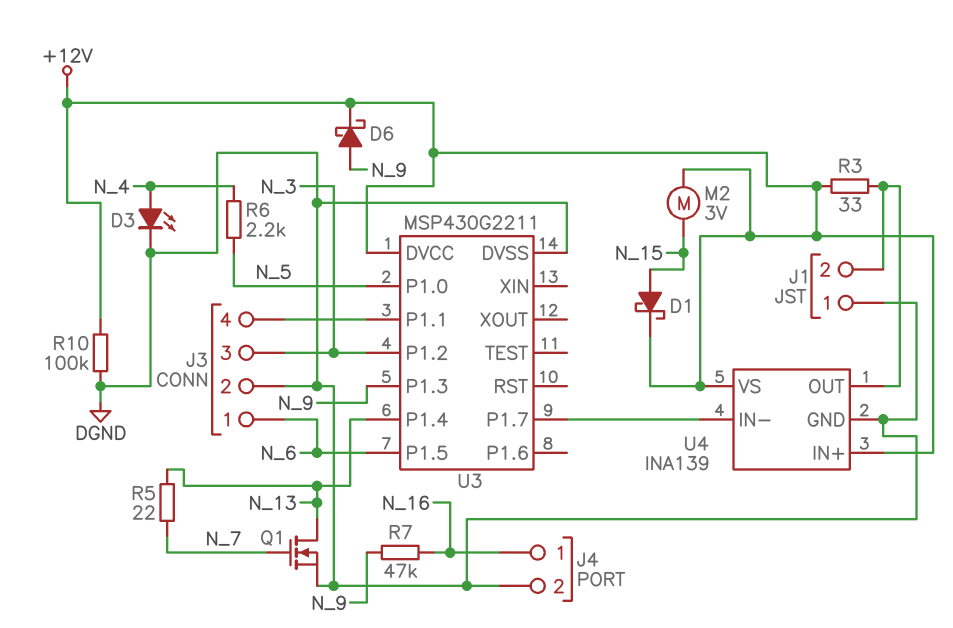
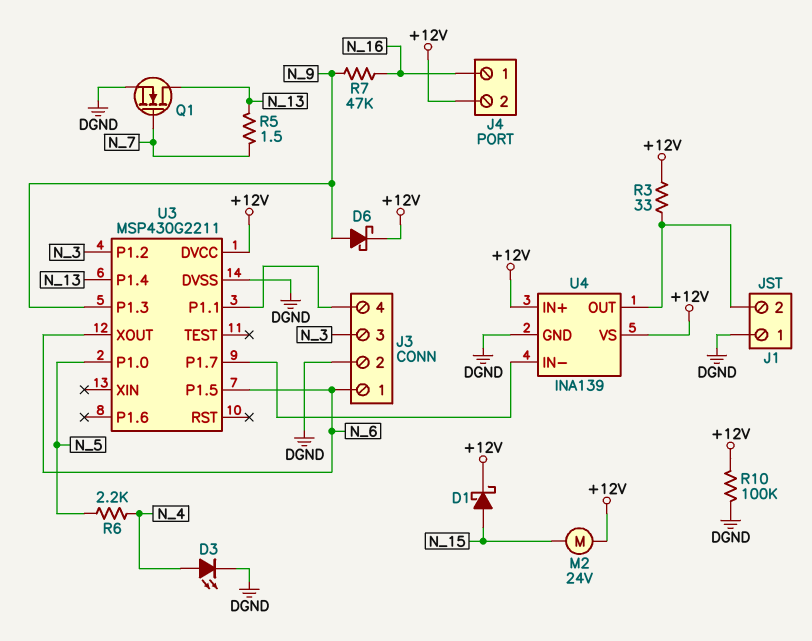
J4 pin 2: DGND -> +12V
M2: motor 3V (+12V, N_15) -> motor 24V (+12V, N_15)
R5: 22 (N_7, N_13) -> 1.5 (N_7, N_13)
U3 pin XOUT: none -> N_6

